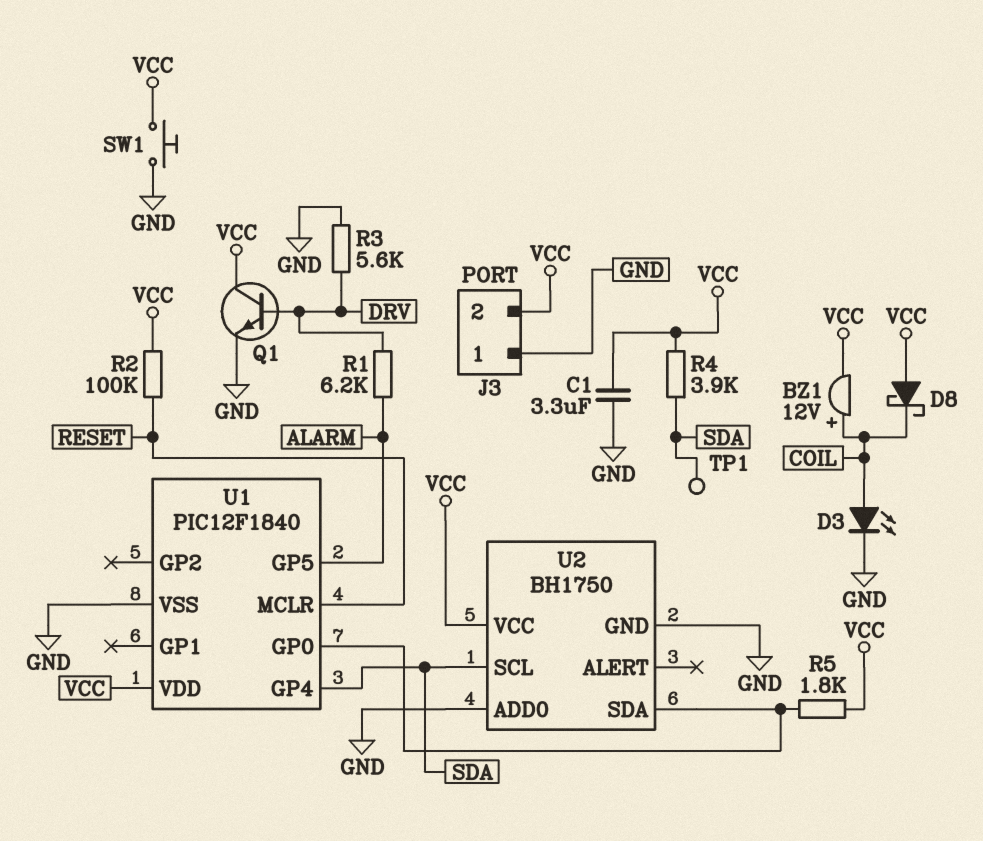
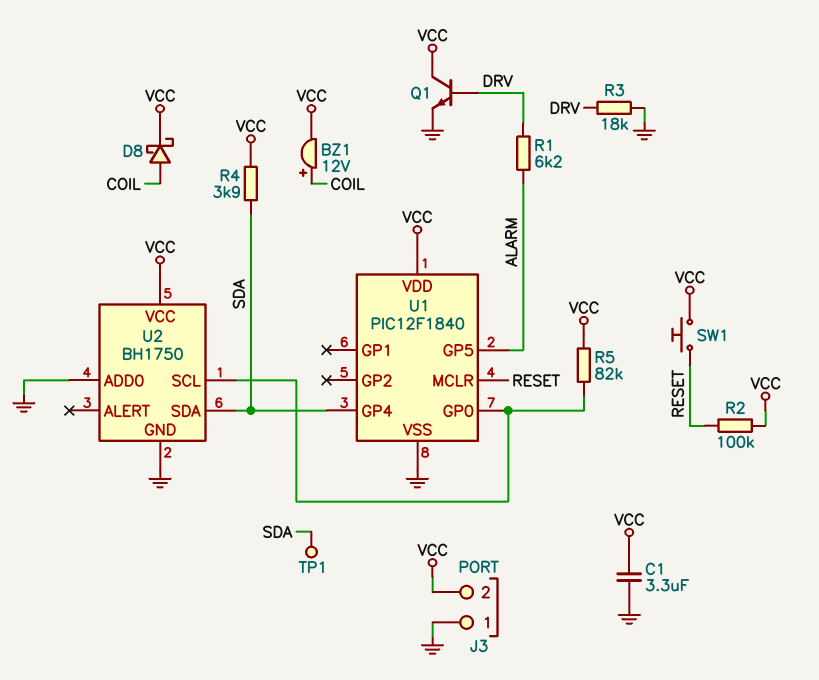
D3: LED (A COIL, K GND) -> none
D8: schottky (A VCC, K COIL) -> schottky (A COIL, K VCC)
R3: 5.6k (DRV, GND) -> 18k (DRV, GND)
R5: 1.8k (U1/GP0, VCC) -> 82k (U1/GP0, VCC)
SW1: button (GND, VCC) -> button (RESET, VCC)
U2 pin SCL: SDA -> U1/GP0
U2 pin SDA: U1/GP0 -> SDA

